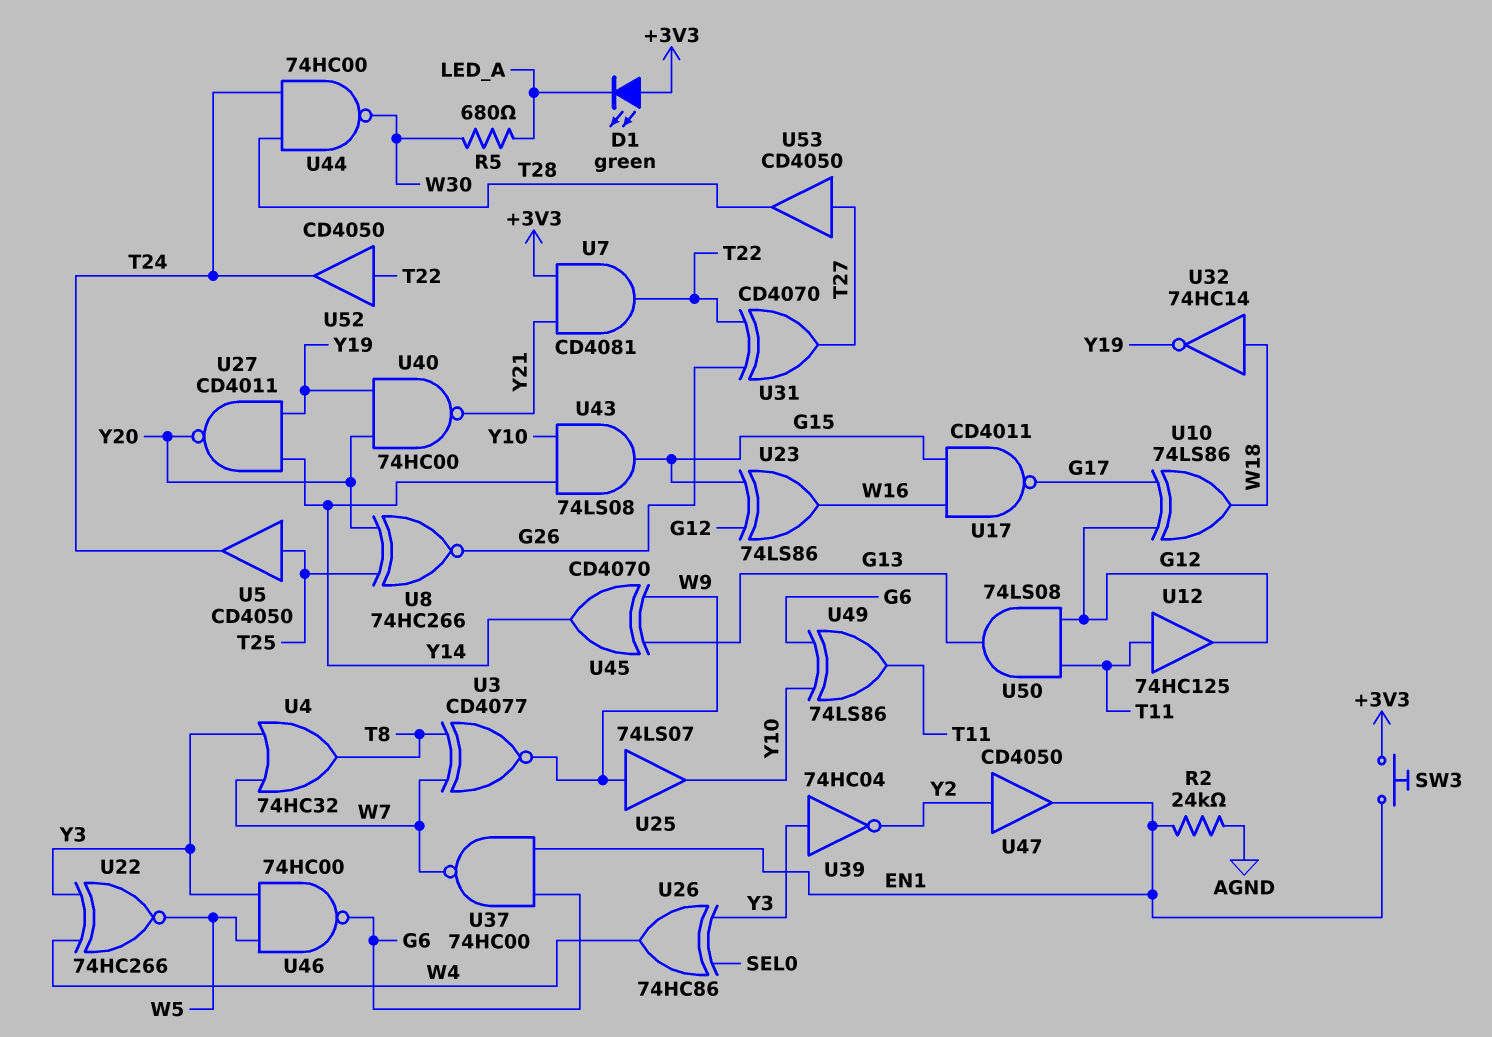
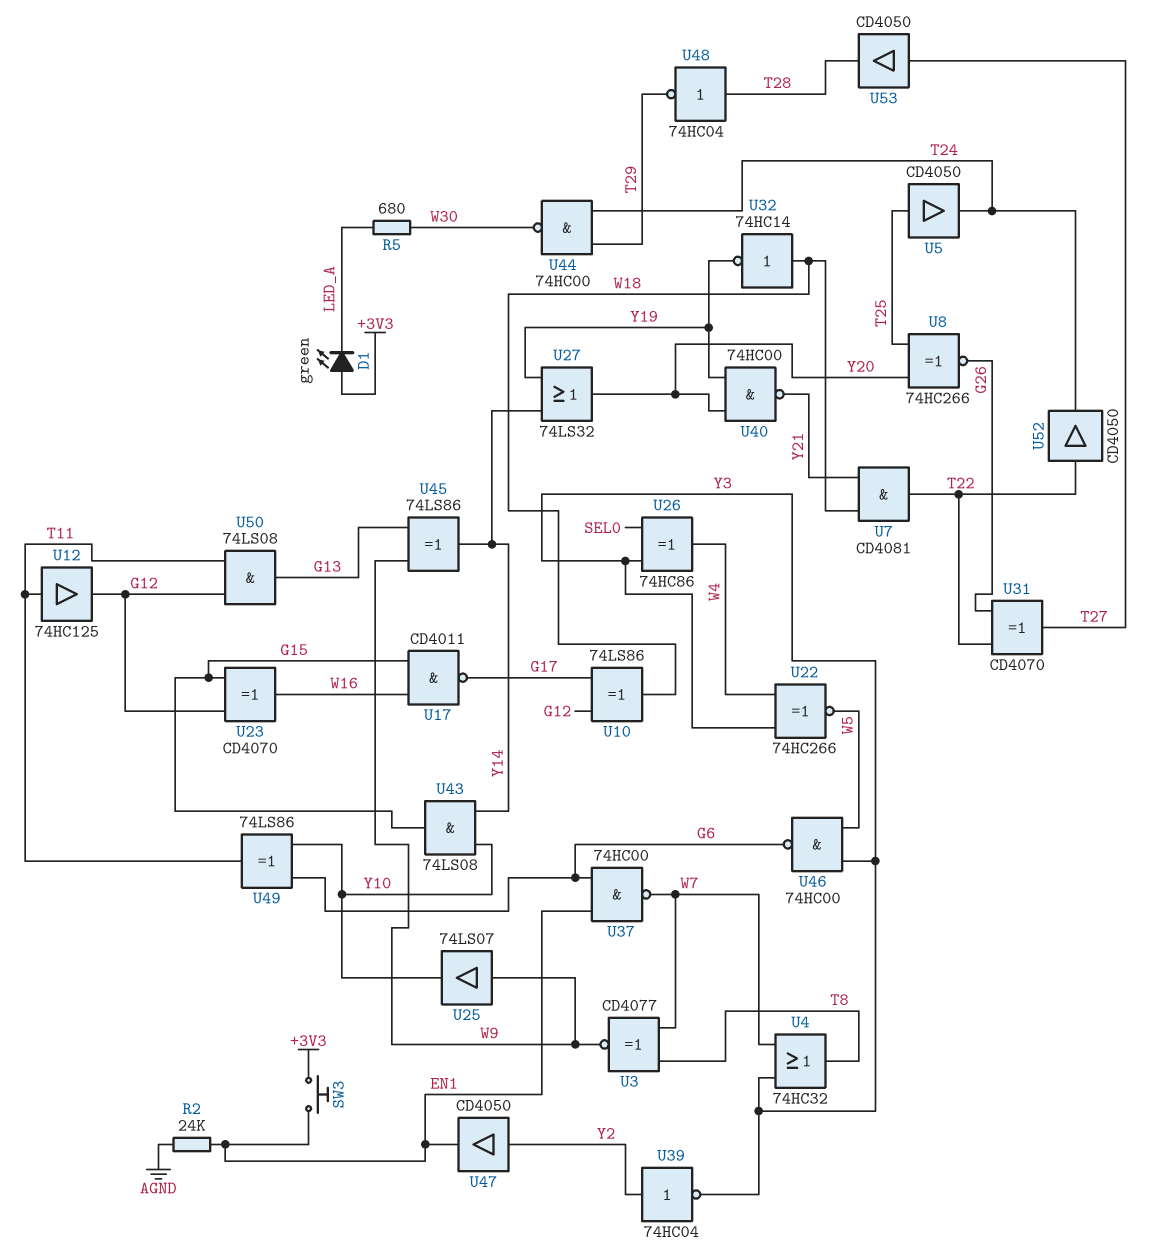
U7: AND CD4081 (in +3V3, in Y21, out T22) -> AND CD4081 (in W18, in Y21, out T22)
U23: XOR 74LS86 (in G12, in G15, out W16) -> XOR CD4070 (in G12, in G15, out W16)
U27: NAND CD4011 (in Y14, in Y19, out Y20) -> OR 74LS32 (in Y14, in Y19, out Y20)
U39: NOT 74HC04 (in Y3, out Y2) -> NOT 74HC04 (in Y2, out Y3)
U44: NAND 74HC00 (in T24, in T28, out W30) -> NAND 74HC00 (in T24, in T29, out W30)
U45: XOR CD4070 (in G13, in W9, out Y14) -> XOR 74LS86 (in G13, in W9, out Y14)
U48: none -> NOT 74HC04 (in T28, out T29)

